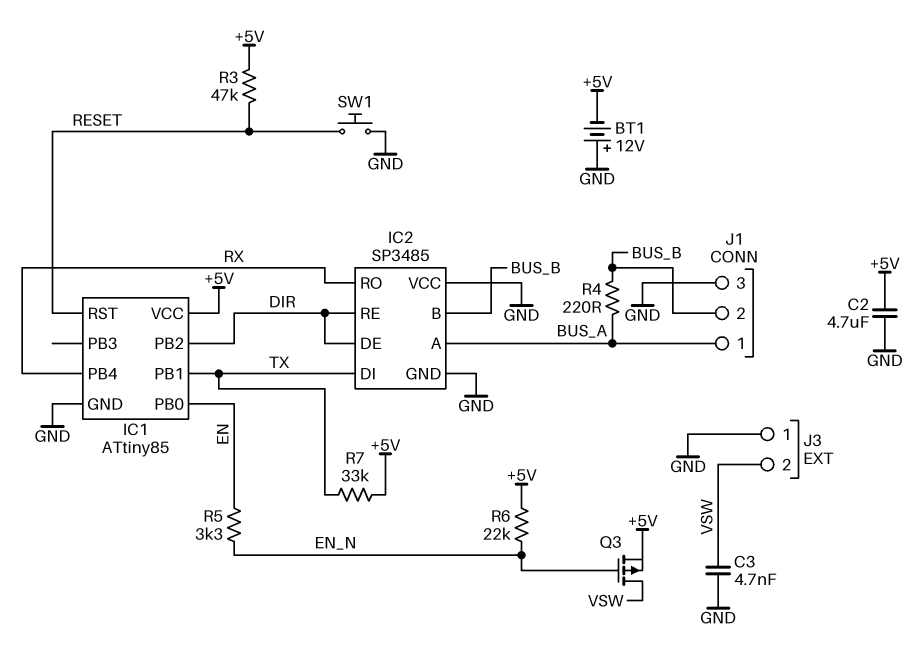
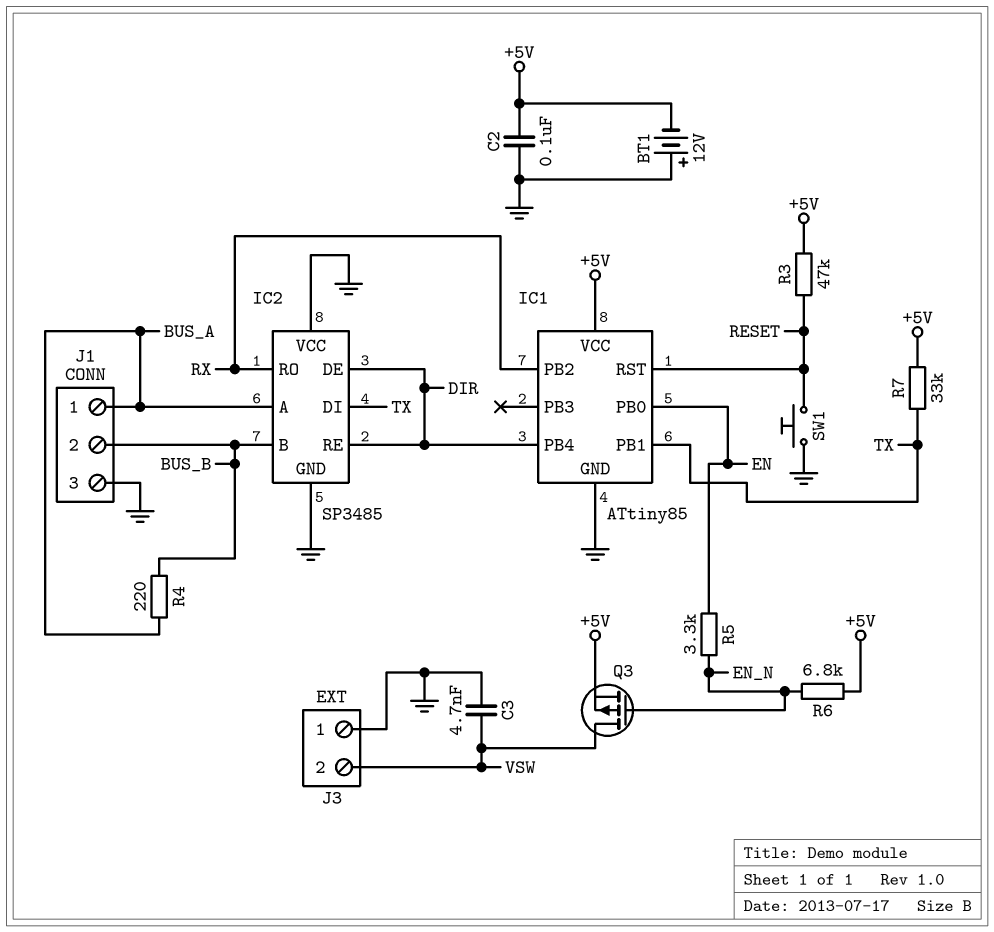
C2: 4.7uF (+5V, GND) -> 100nF (+5V, GND)
IC1 pin PB2: DIR -> RX
IC1 pin PB4: RX -> DIR
R6: 22k (+5V, EN_N) -> 6.8k (+5V, EN_N)

